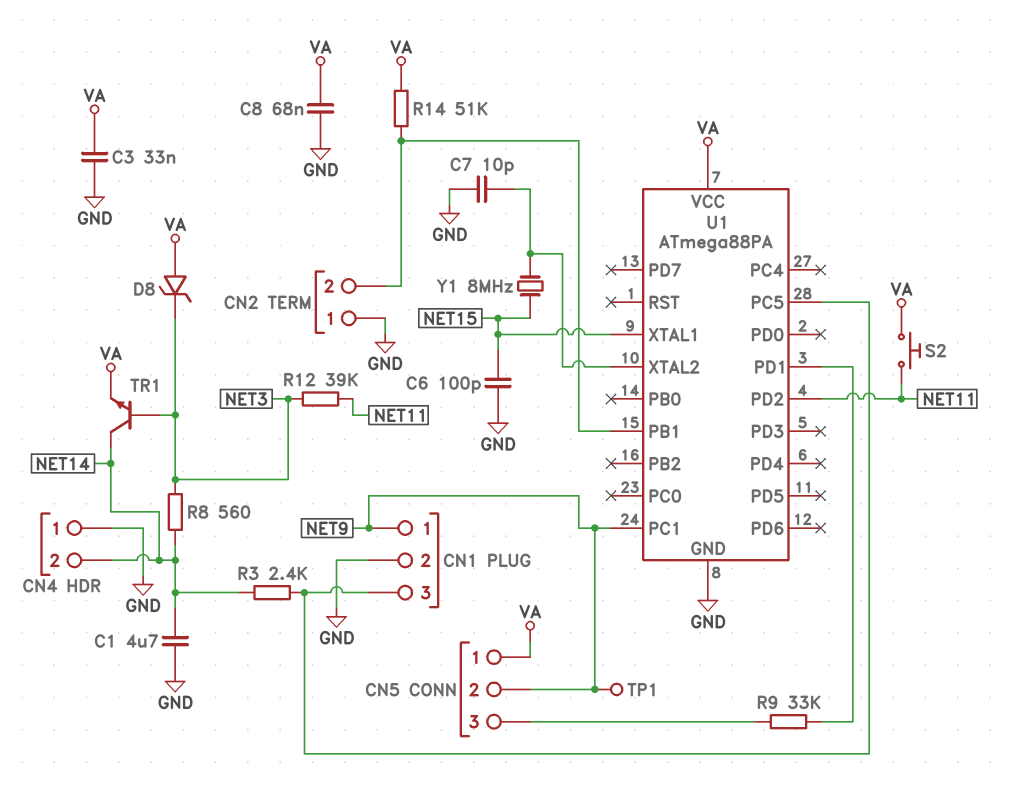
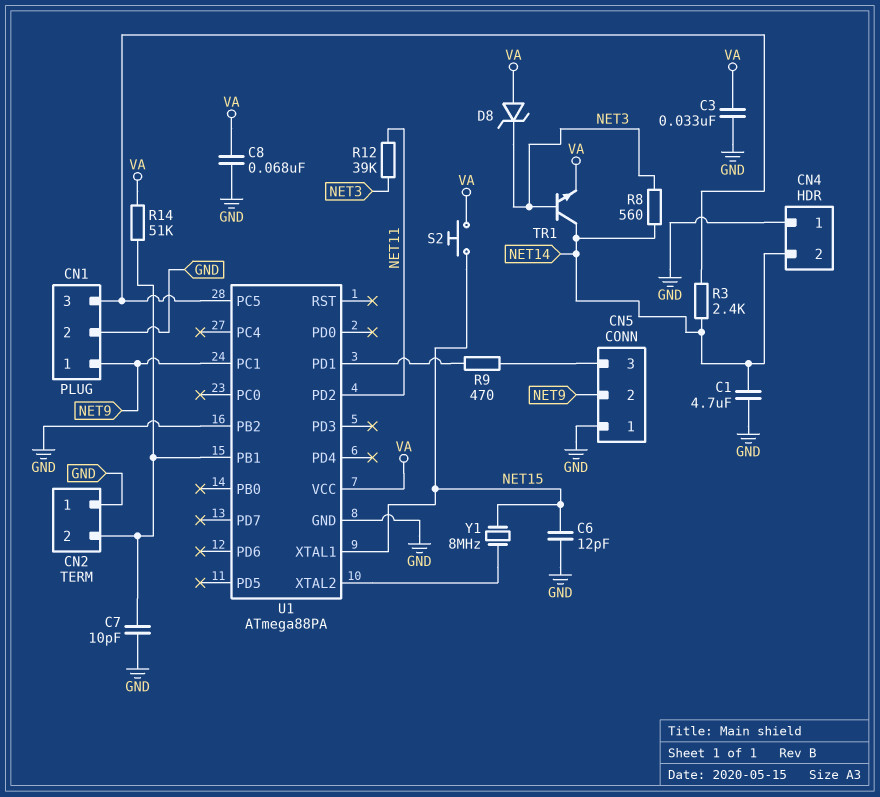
C6: 100pF (GND, NET15) -> 12pF (GND, NET15)
C7: 10pF (GND, U1/XTAL2) -> 10pF (CN2/2, GND)
CN5 pin 1: VA -> GND
R9: 33k (CN5/3, U1/PD1) -> 470 (CN5/3, U1/PD1)
S2: button (NET11, VA) -> button (NET15, VA)
TP1: test point (NET9) -> none
U1 pin PB2: none -> GND

